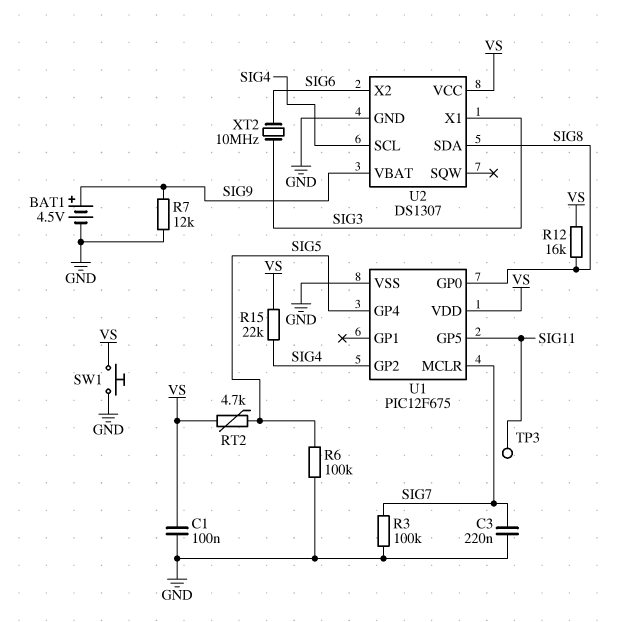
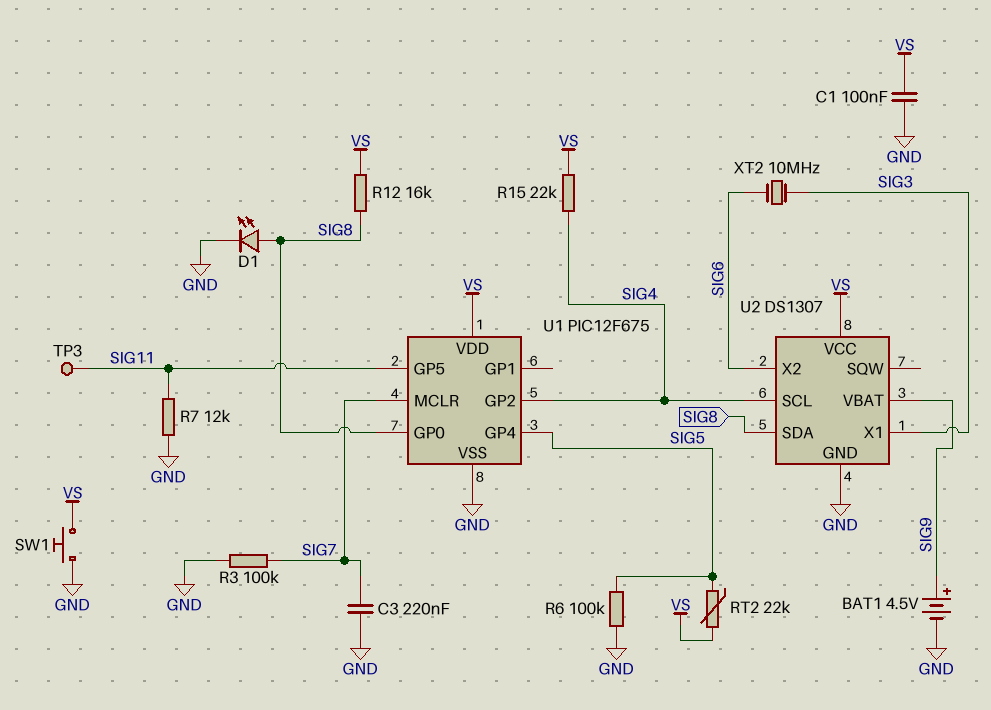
D1: none -> LED (A SIG8, K GND)
R7: 12k (GND, SIG9) -> 12k (GND, SIG11)
RT2: 4.7k (SIG5, VS) -> 22k (SIG5, VS)

